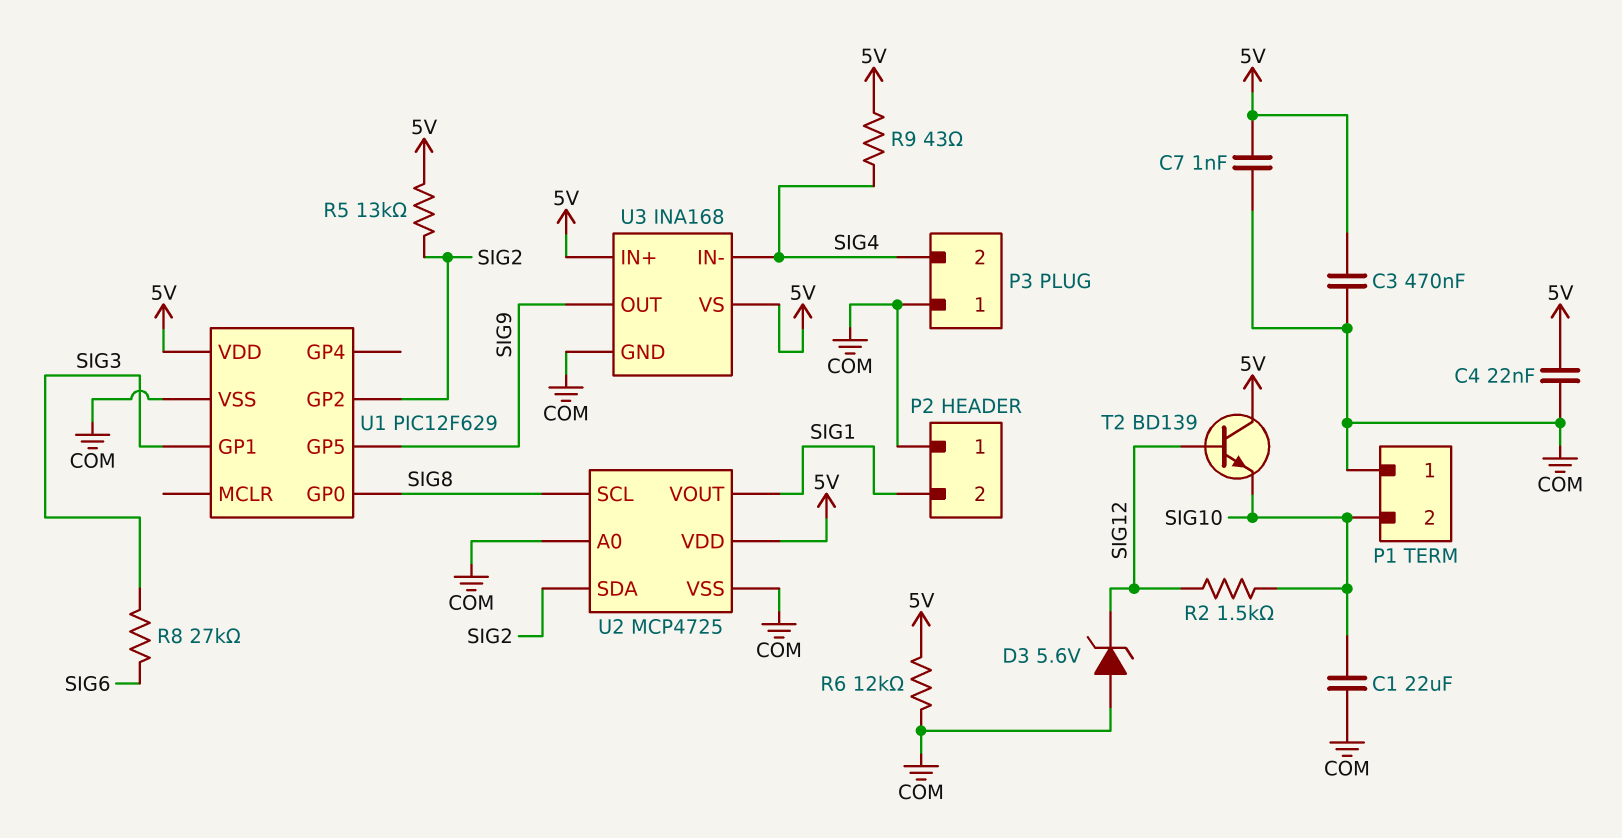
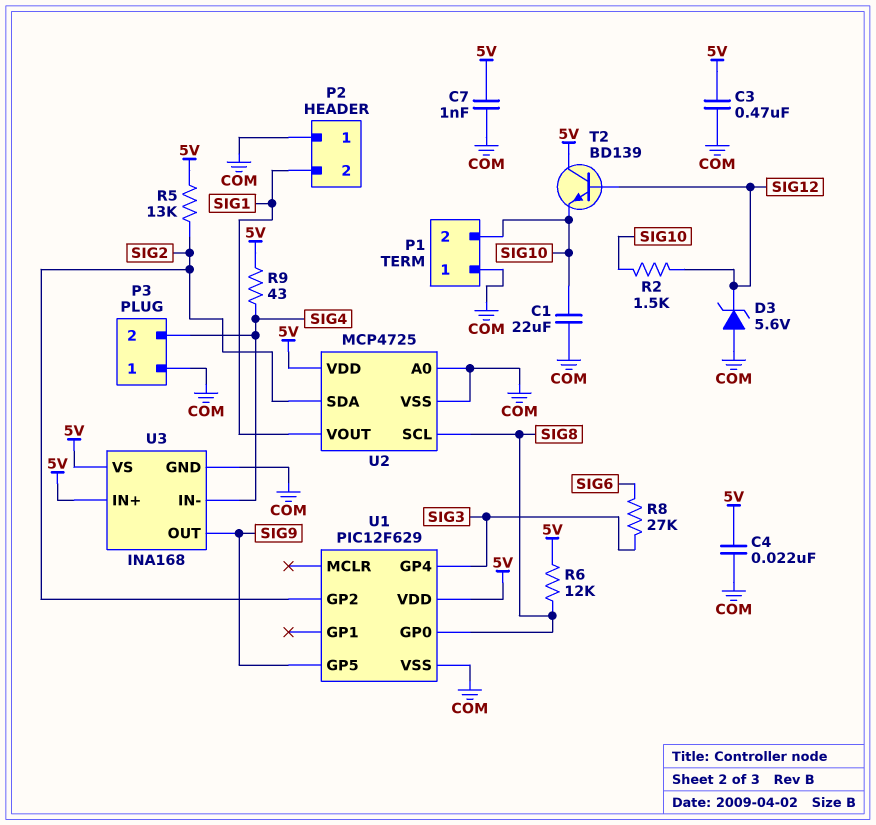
R6: 12k (5V, COM) -> 12k (5V, SIG8)
U1 pin GP1: SIG3 -> none
U1 pin GP4: none -> SIG3

